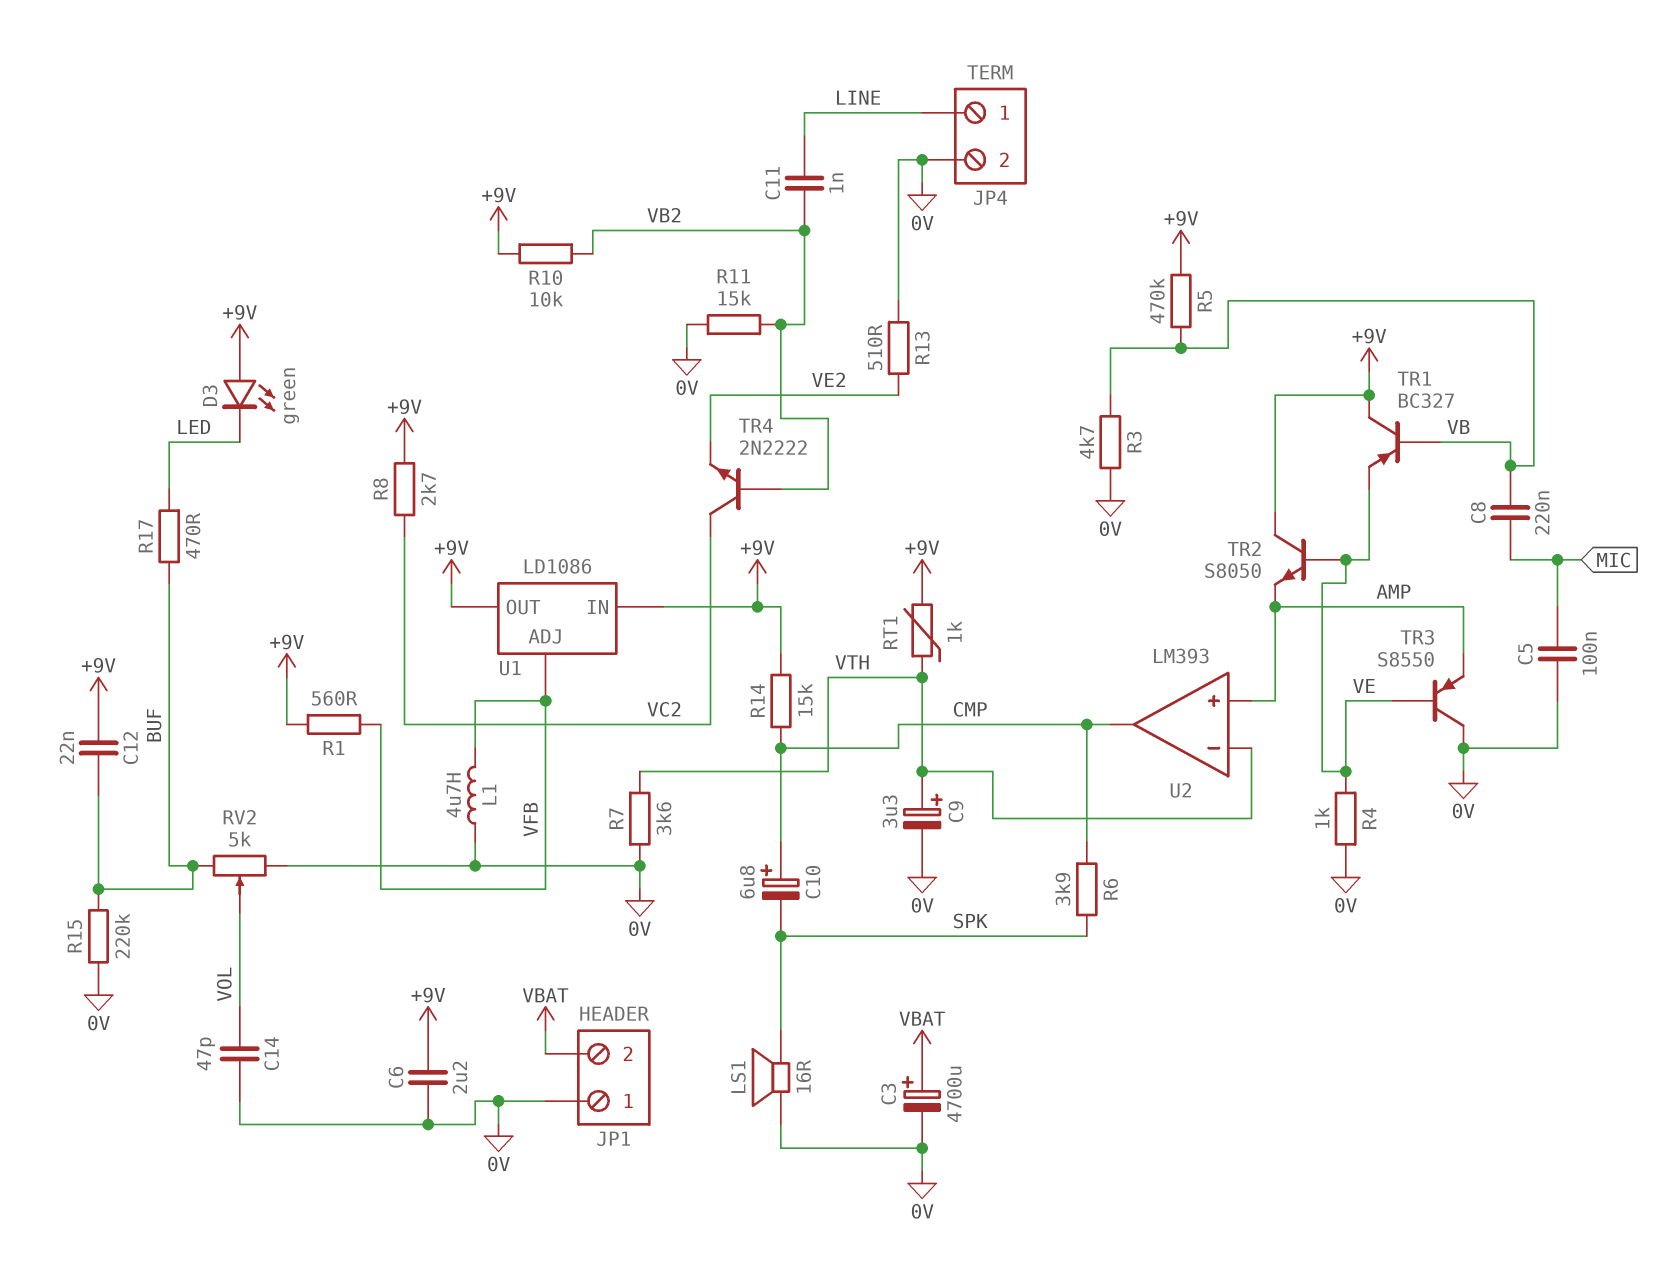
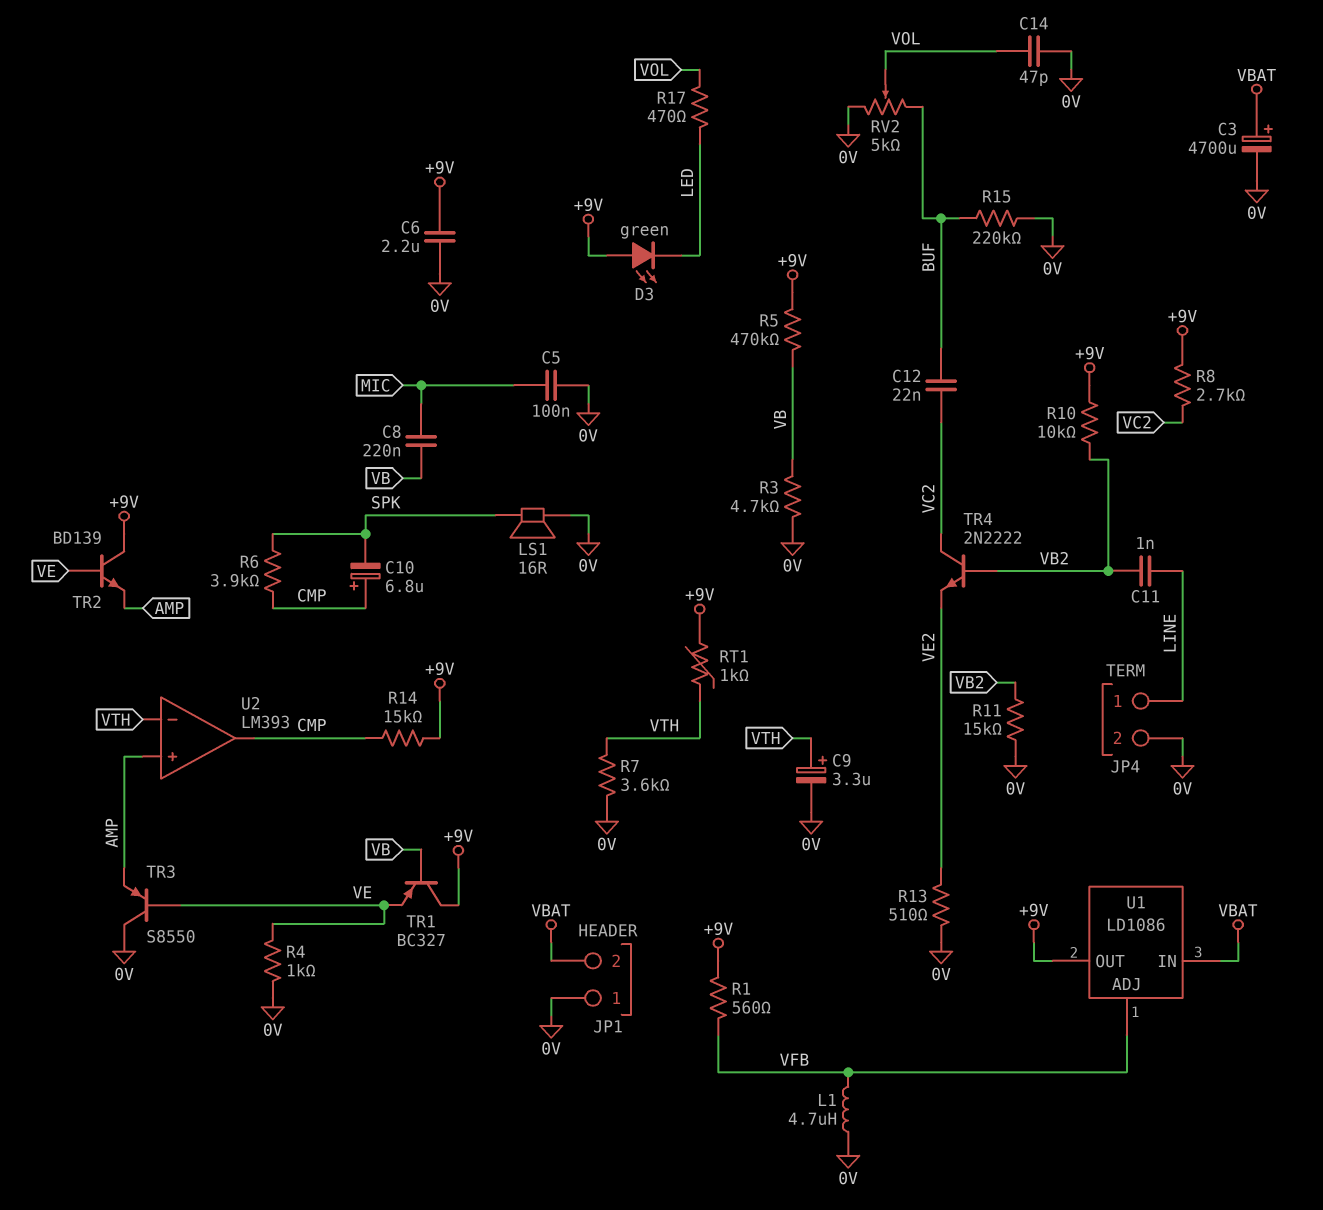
C12: 22nF (+9V, BUF) -> 22nF (BUF, VC2)
R17: 470 (BUF, LED) -> 470 (LED, VOL)
TR2: NPN S8050 (B VE, C +9V, E AMP) -> NPN BD139 (B VE, C +9V, E AMP)
U1 pin IN: +9V -> VBAT

